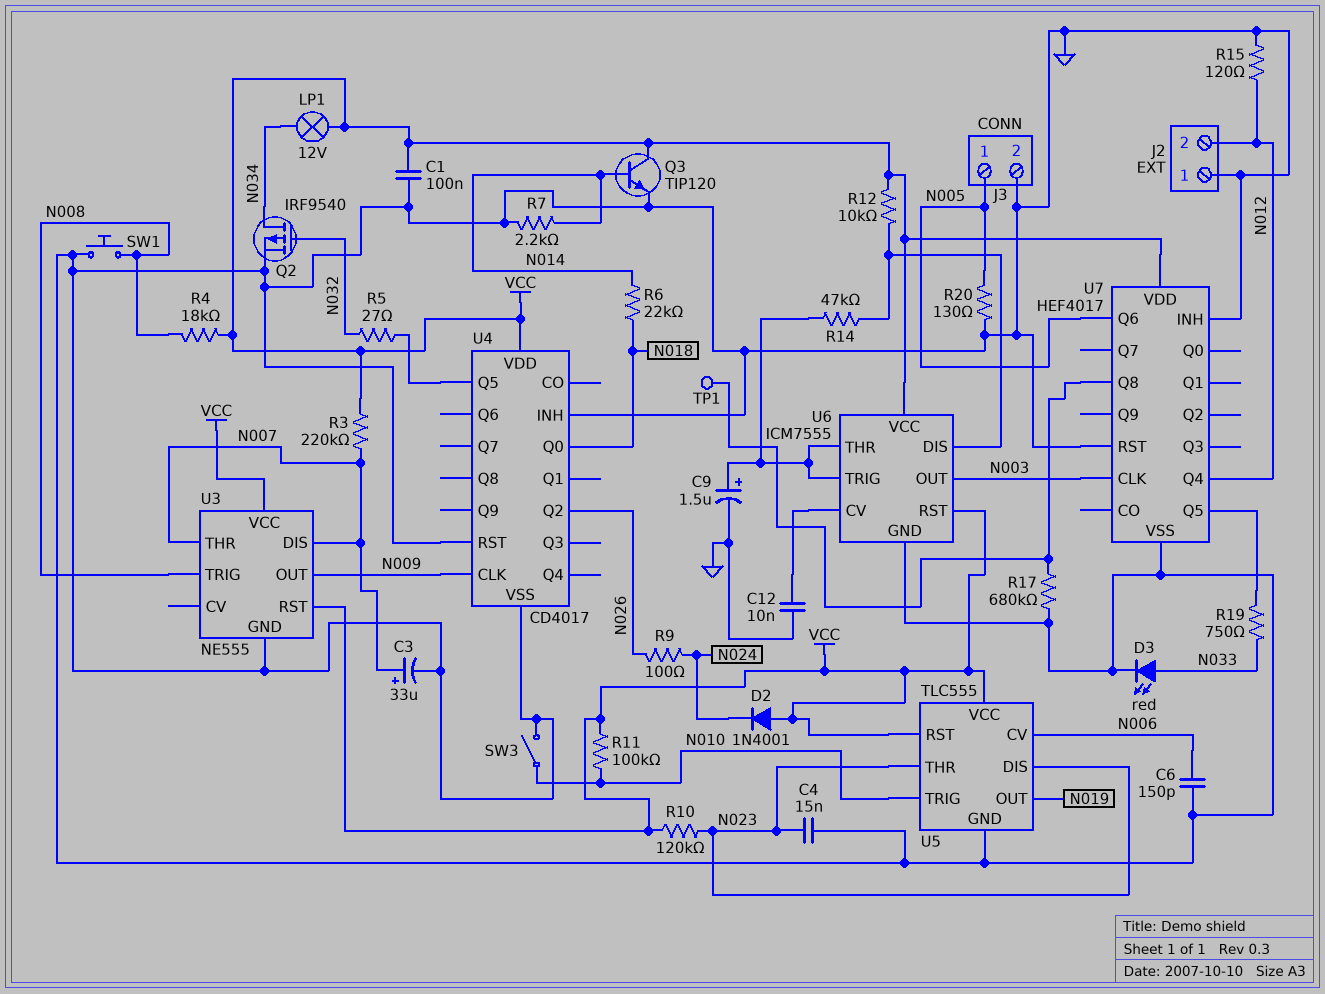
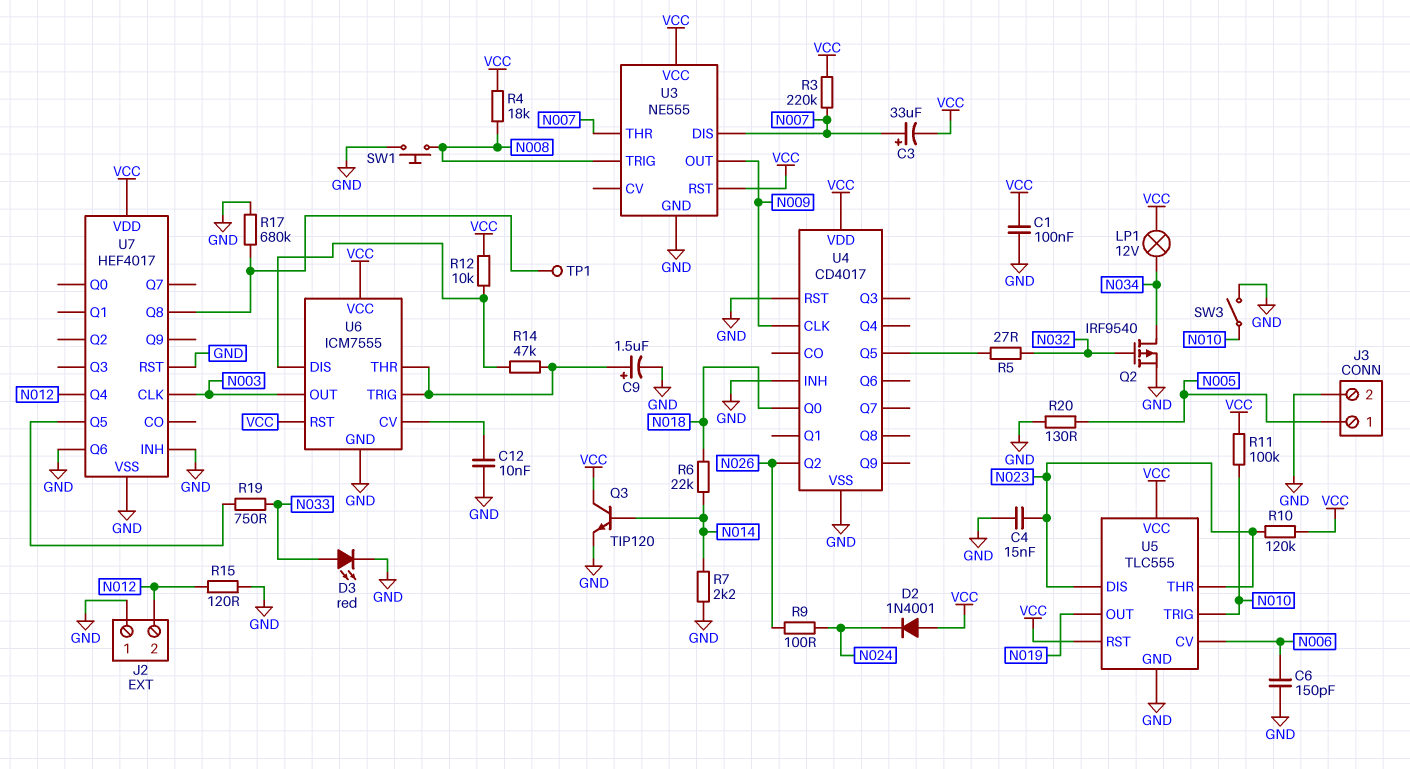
C3: 33uF (plus N007, minus GND) -> 33uF (plus N007, minus VCC)
U7 pin Q6: N005 -> GND

